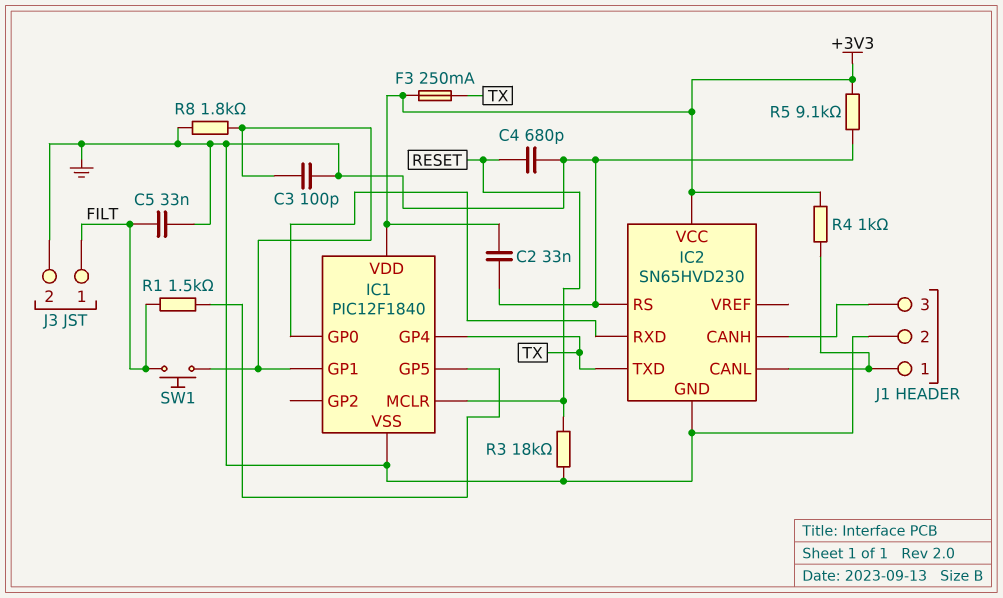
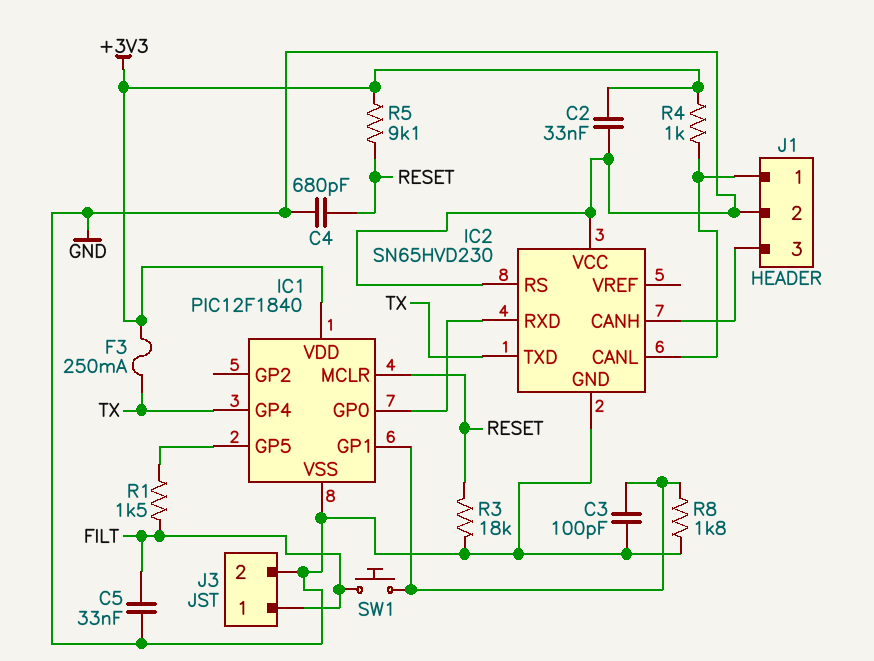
IC2 pin VCC: +3V3 -> GND
R5: 9.1k (+3V3, GND) -> 9.1k (+3V3, RESET)

